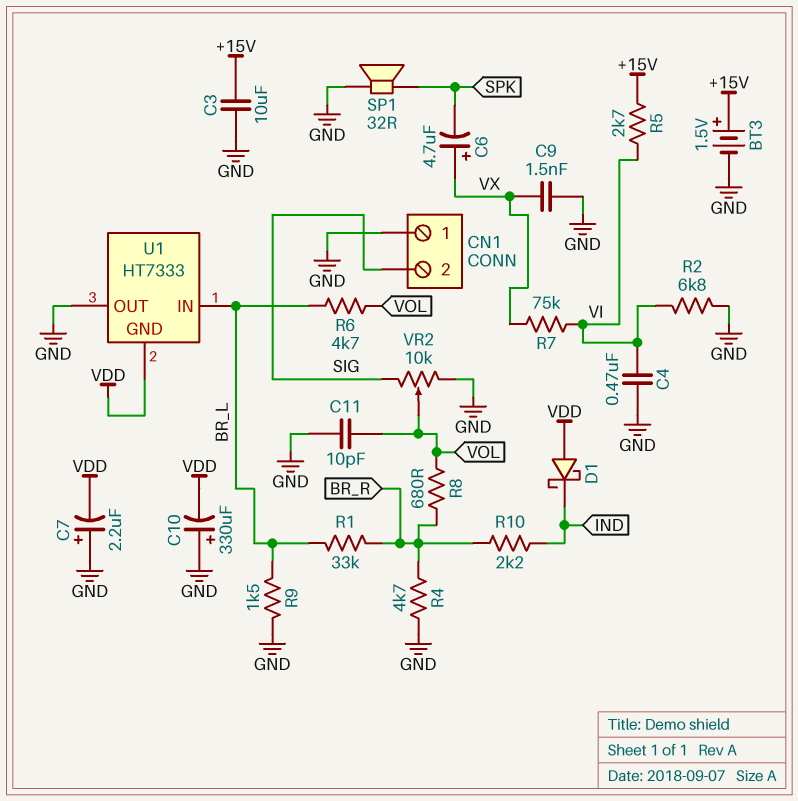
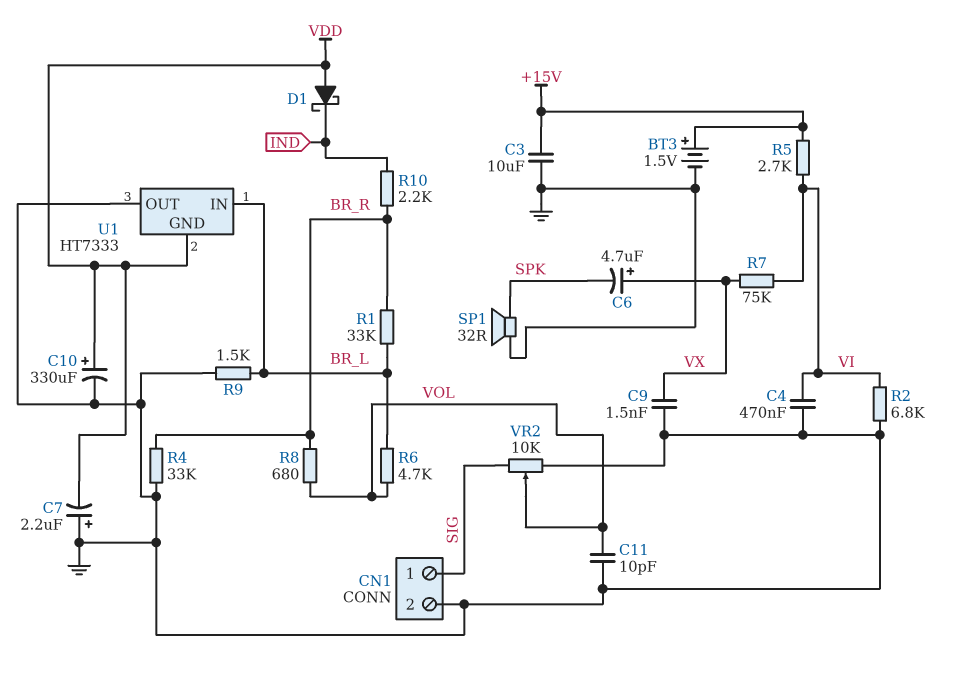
C10: 330uF (plus GND, minus VDD) -> 330uF (plus VDD, minus GND)
CN1 pin 1: GND -> SIG
CN1 pin 2: SIG -> GND
R4: 4.7k (BR_R, GND) -> 33k (BR_R, GND)

